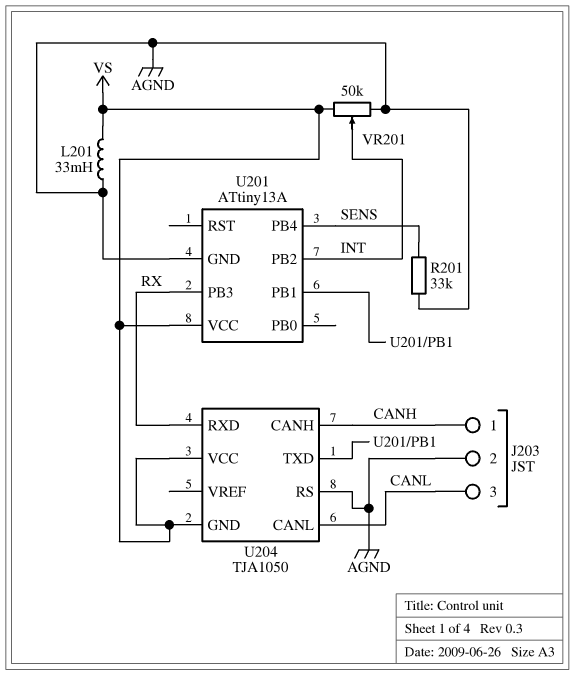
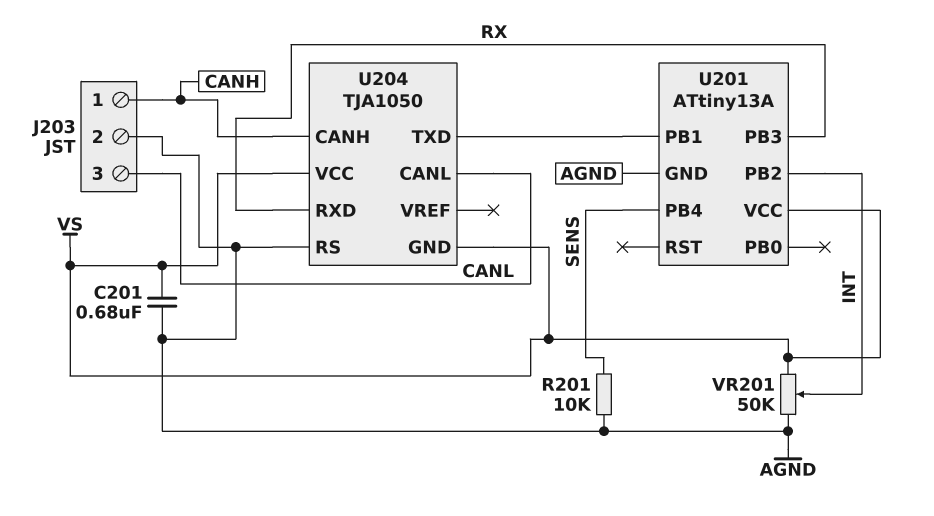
C201: none -> 680nF (AGND, VS)
L201: 33mH (AGND, VS) -> none
R201: 33k (AGND, SENS) -> 10k (AGND, SENS)

